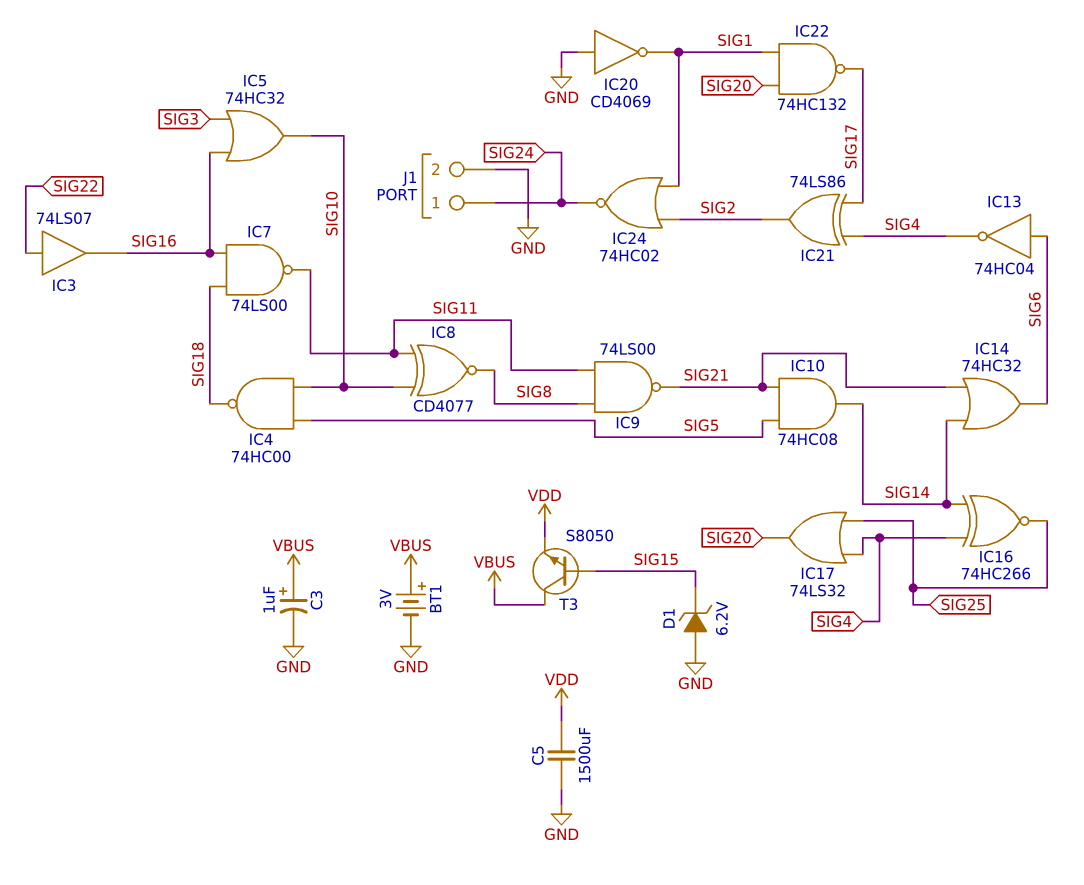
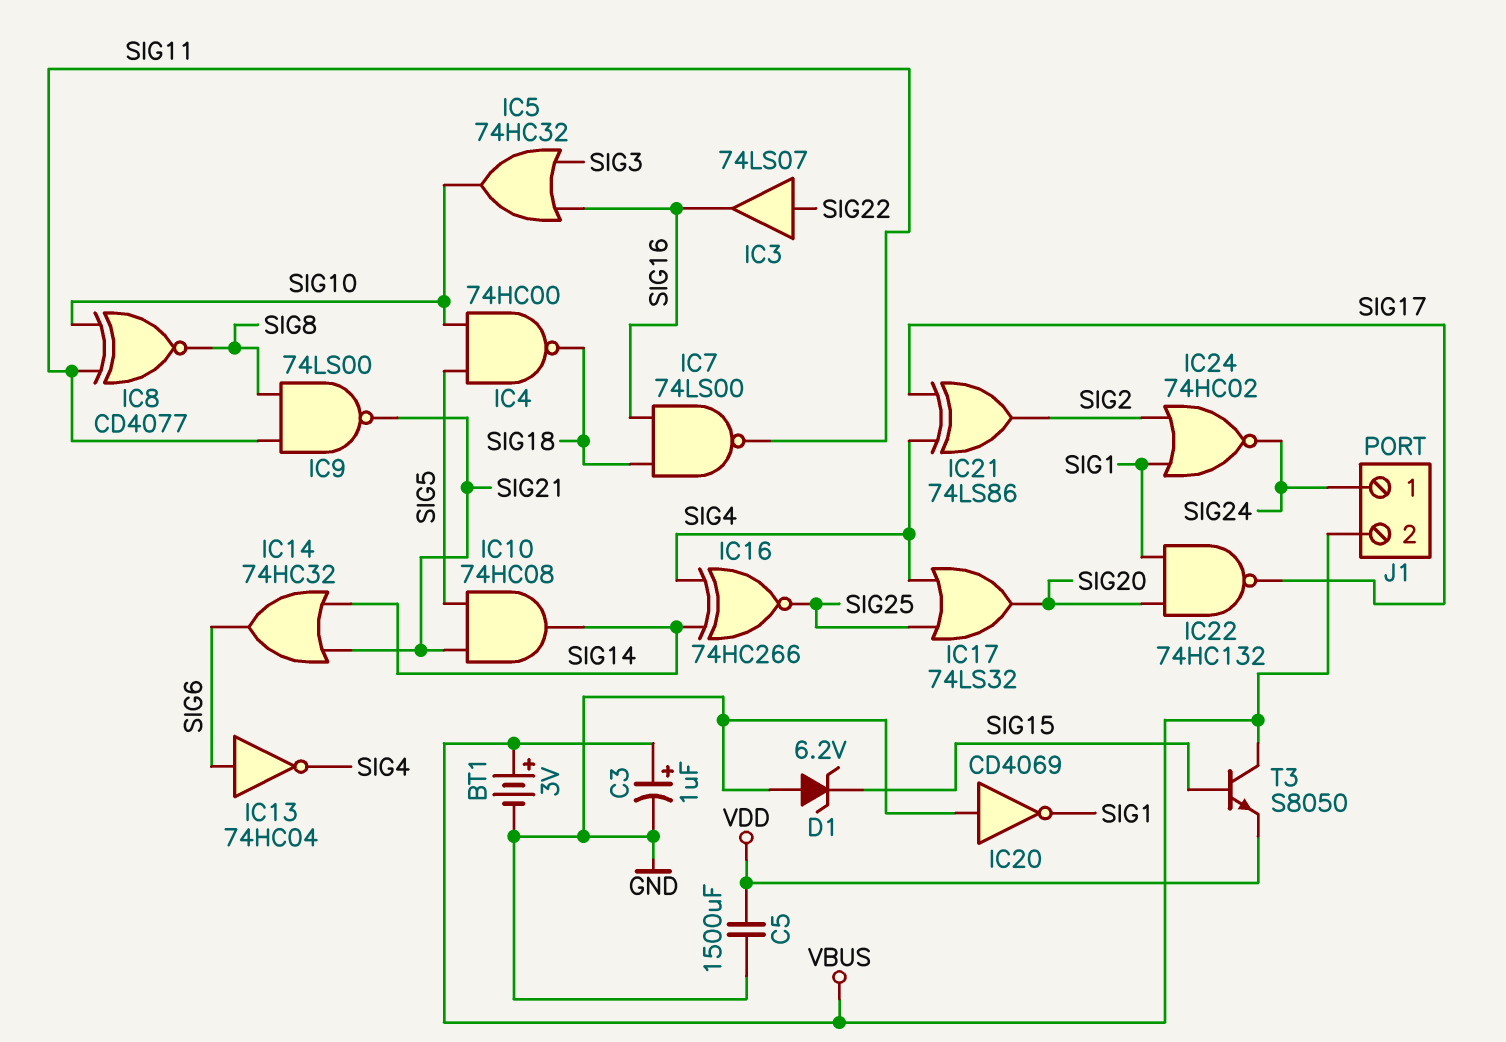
J1 pin 2: GND -> VBUS

